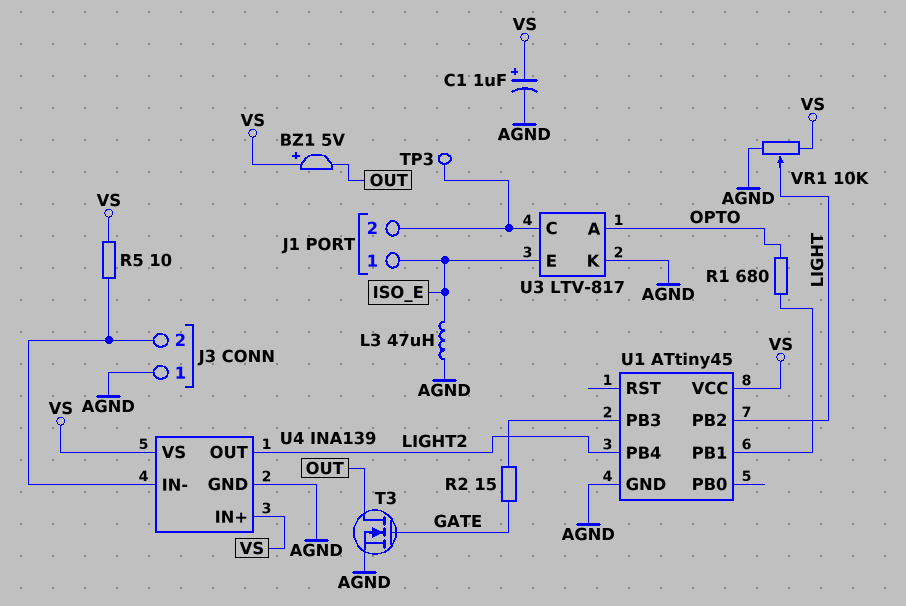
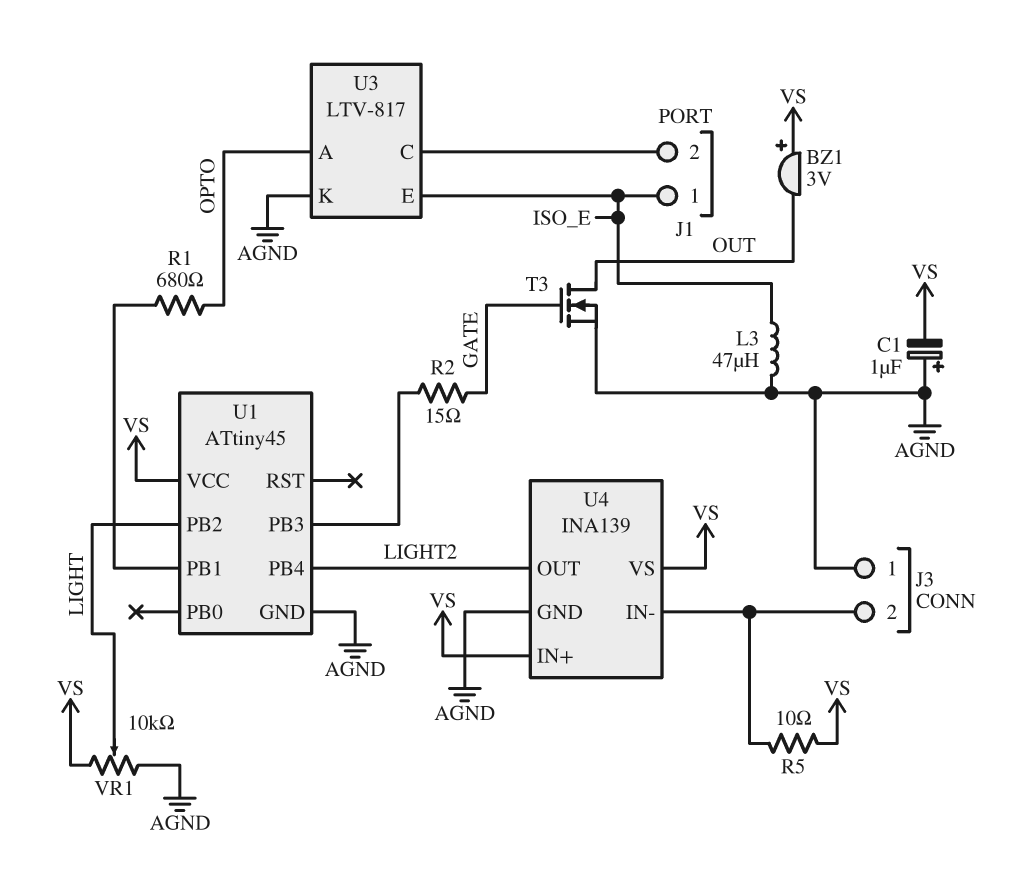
BZ1: buzzer 5V (plus VS, minus OUT) -> buzzer 3V (plus VS, minus OUT)
C1: 1uF (plus VS, minus AGND) -> 1uF (plus AGND, minus VS)
TP3: test point (J1/2) -> none

